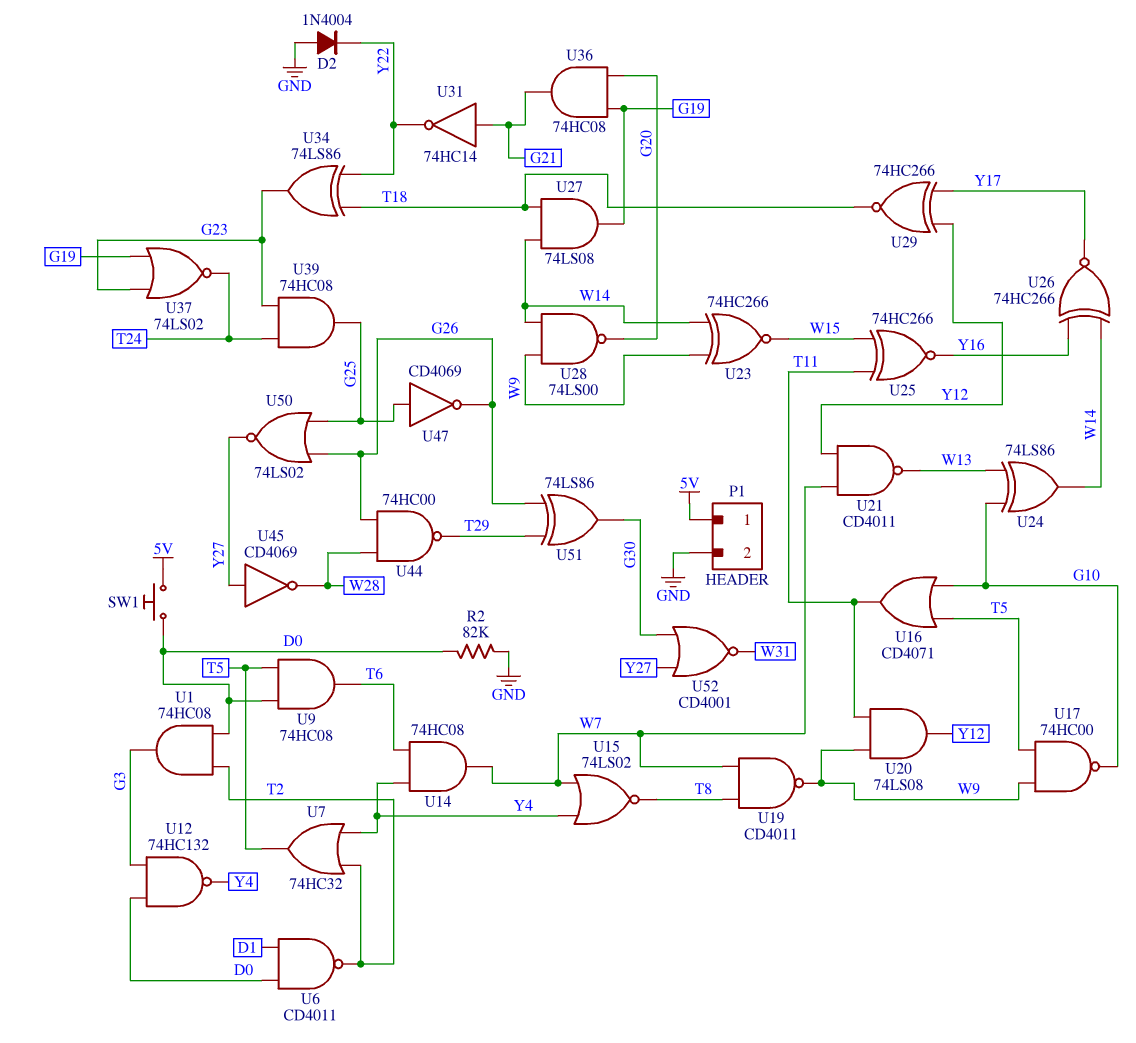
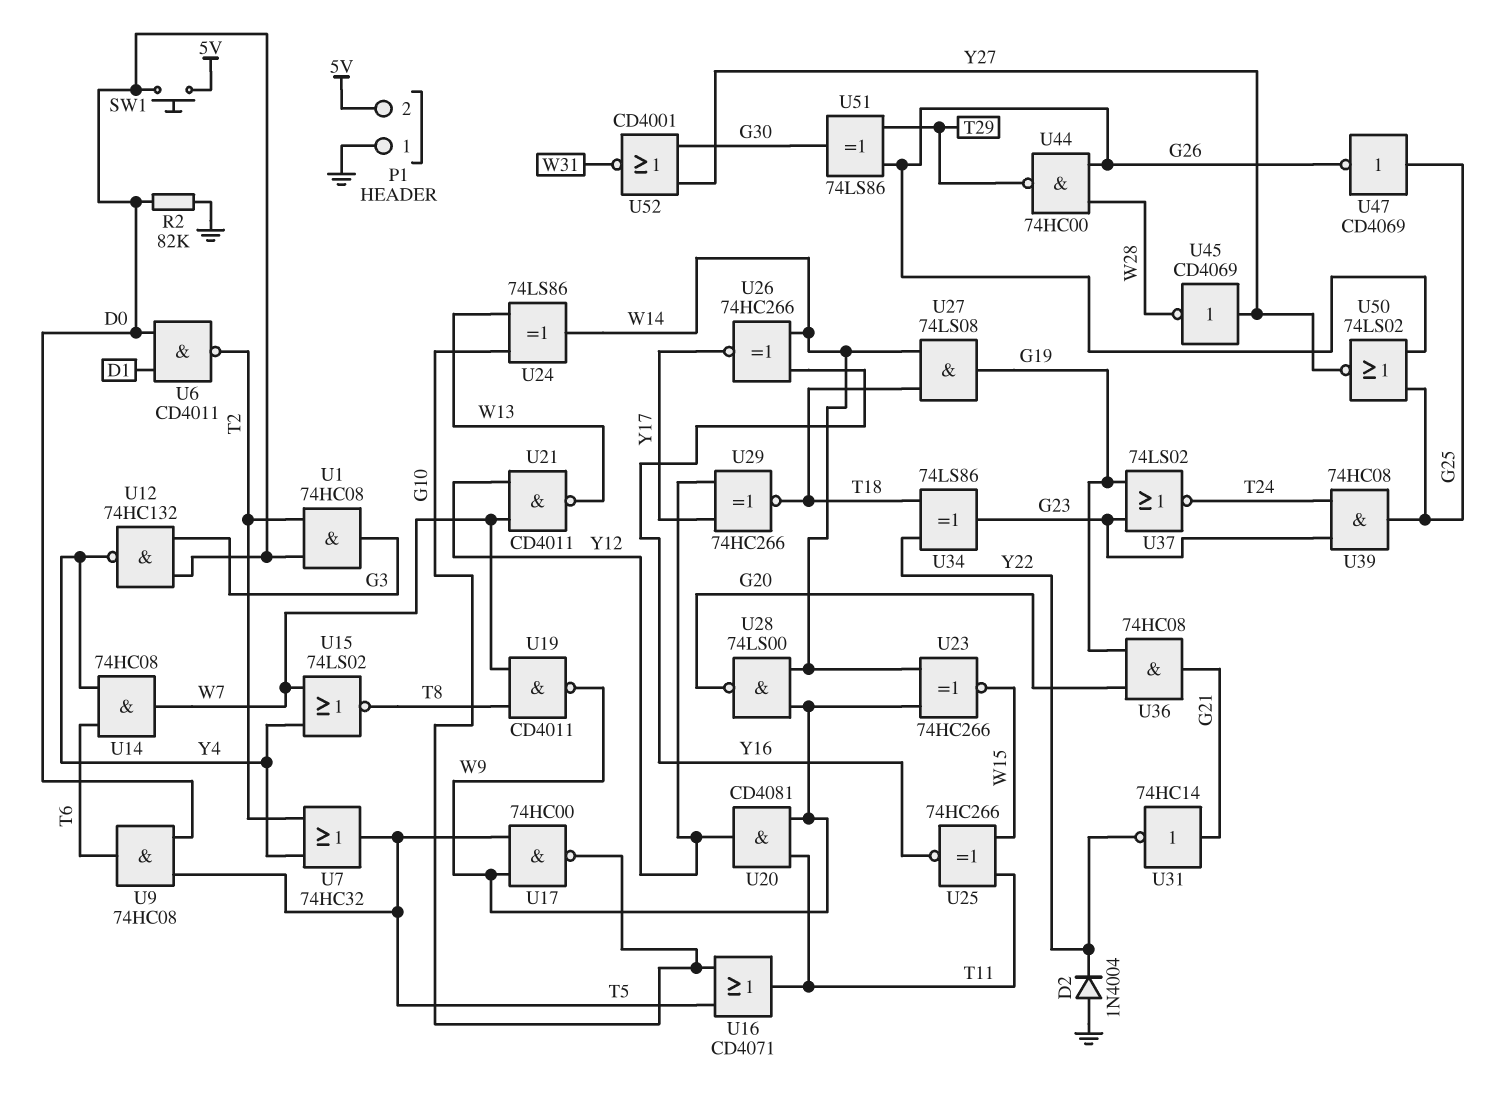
P1 pin 1: 5V -> GND
P1 pin 2: GND -> 5V
U20: AND 74LS08 (in T11, in W9, out Y12) -> AND CD4081 (in T11, in W9, out Y12)

